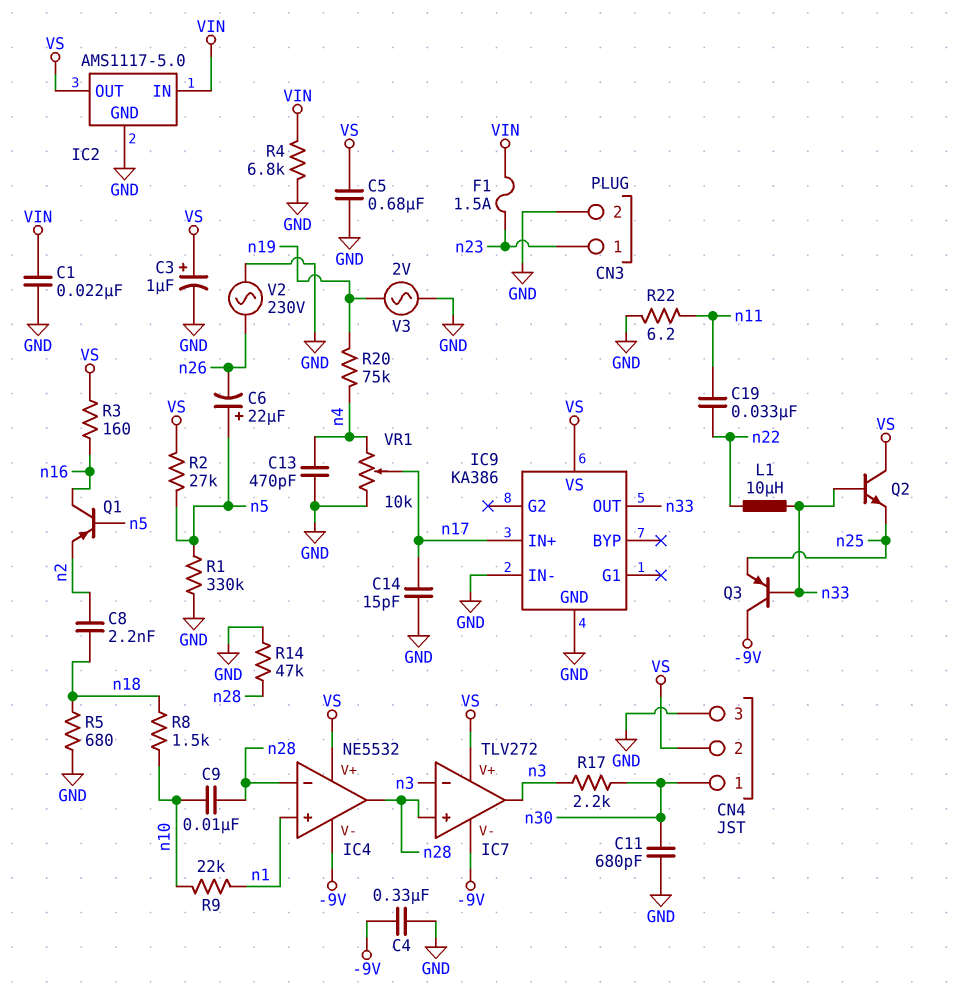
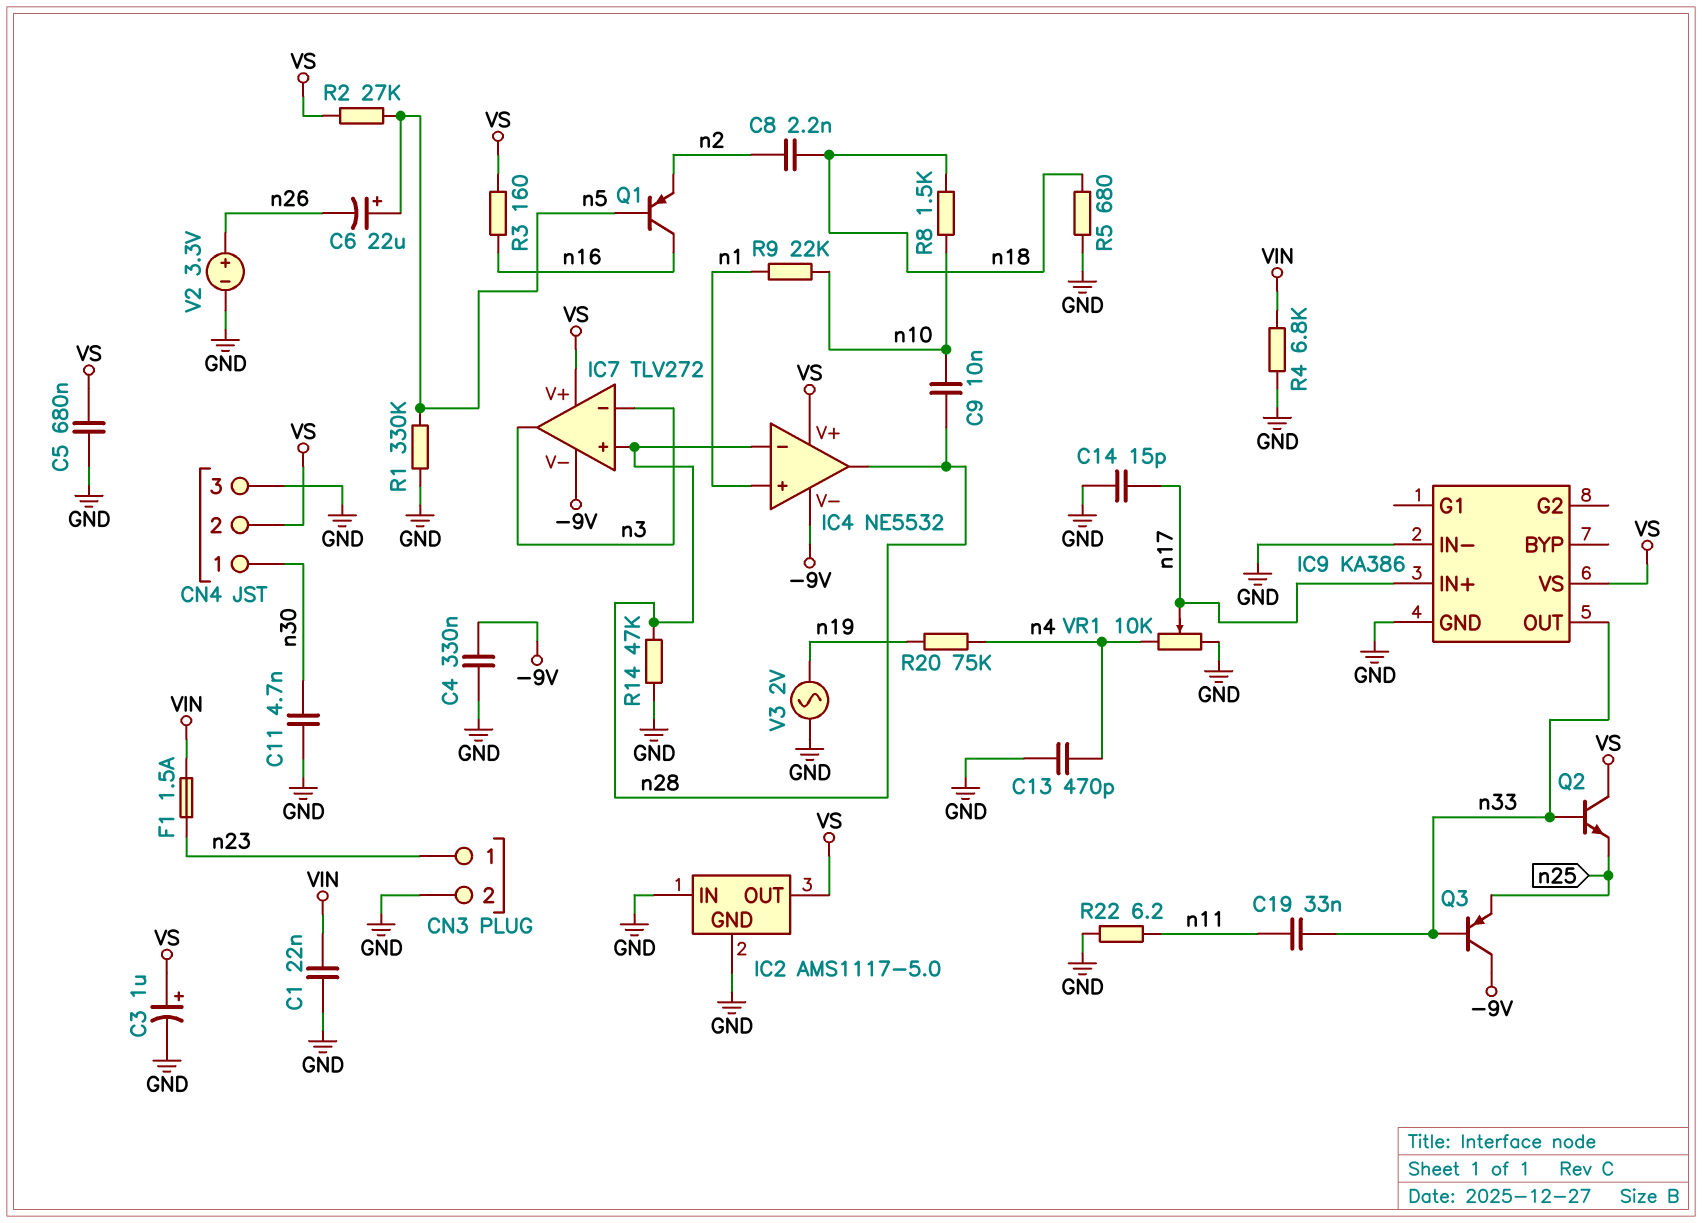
C11: 680pF (GND, n30) -> 4.7nF (GND, n30)
C19: 33nF (n11, n22) -> 33nF (n11, n33)
IC2 pin IN: VIN -> GND
L1: 10uH (n22, n33) -> none
R17: 2.2k (n3, n30) -> none
V2: AC 230V (GND, n26) -> 3.3V (plus n26, minus GND)

